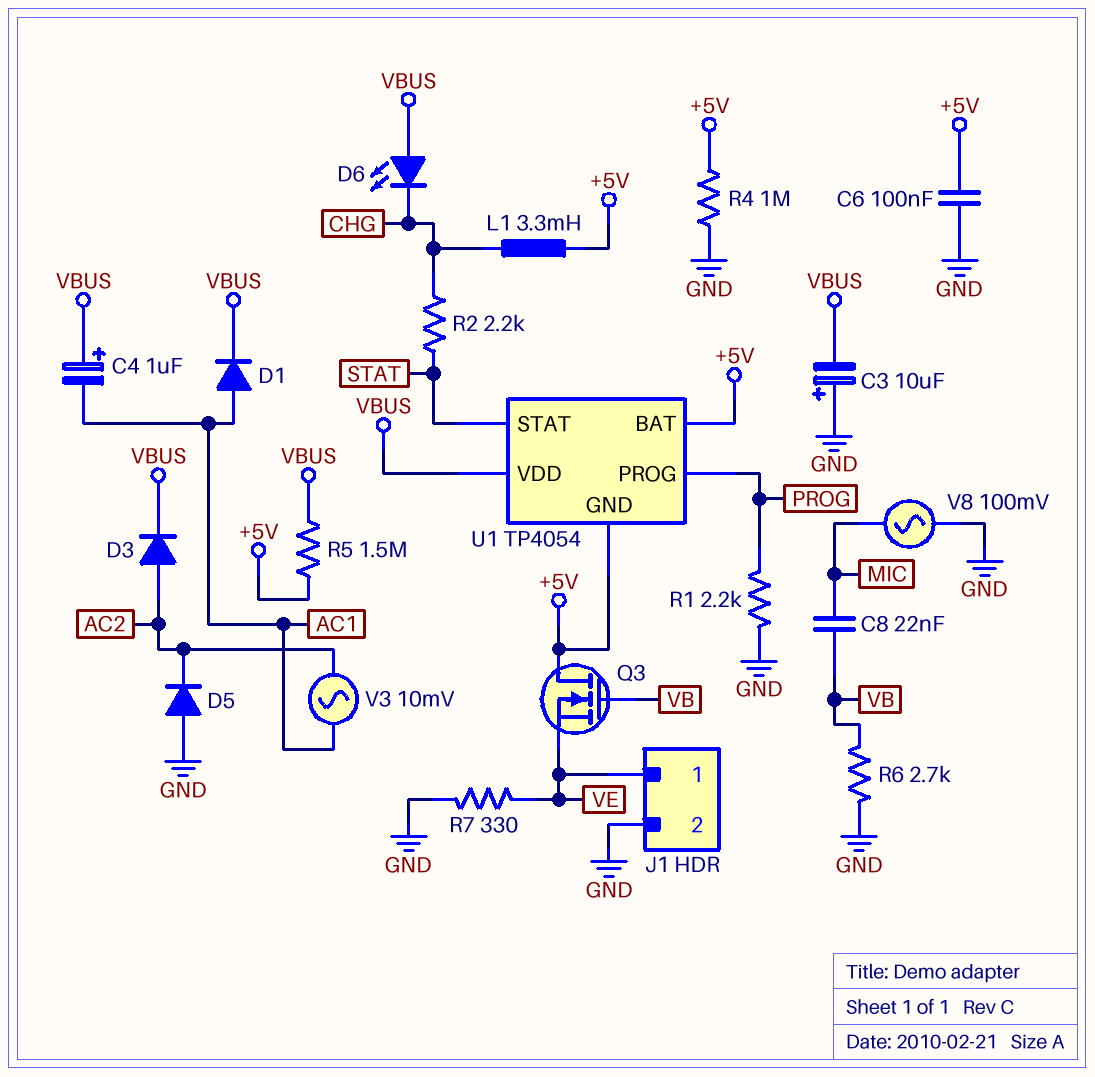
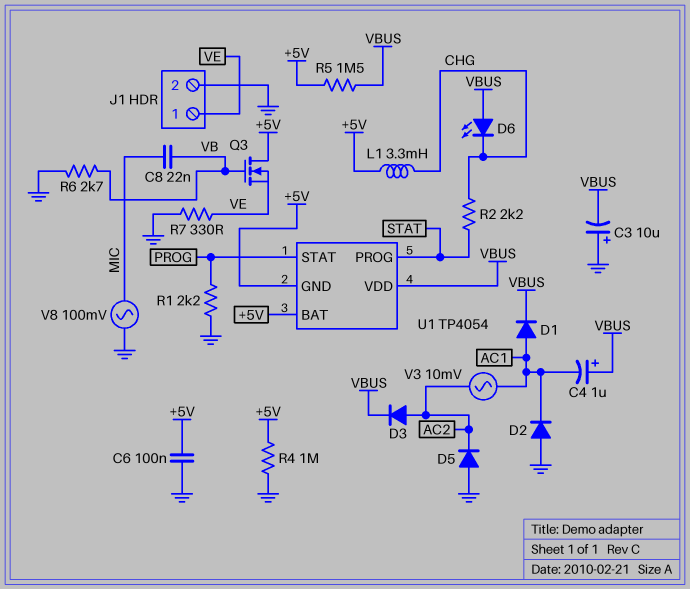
D2: none -> diode (A GND, K AC1)
U1 pin PROG: PROG -> STAT
U1 pin STAT: STAT -> PROG

